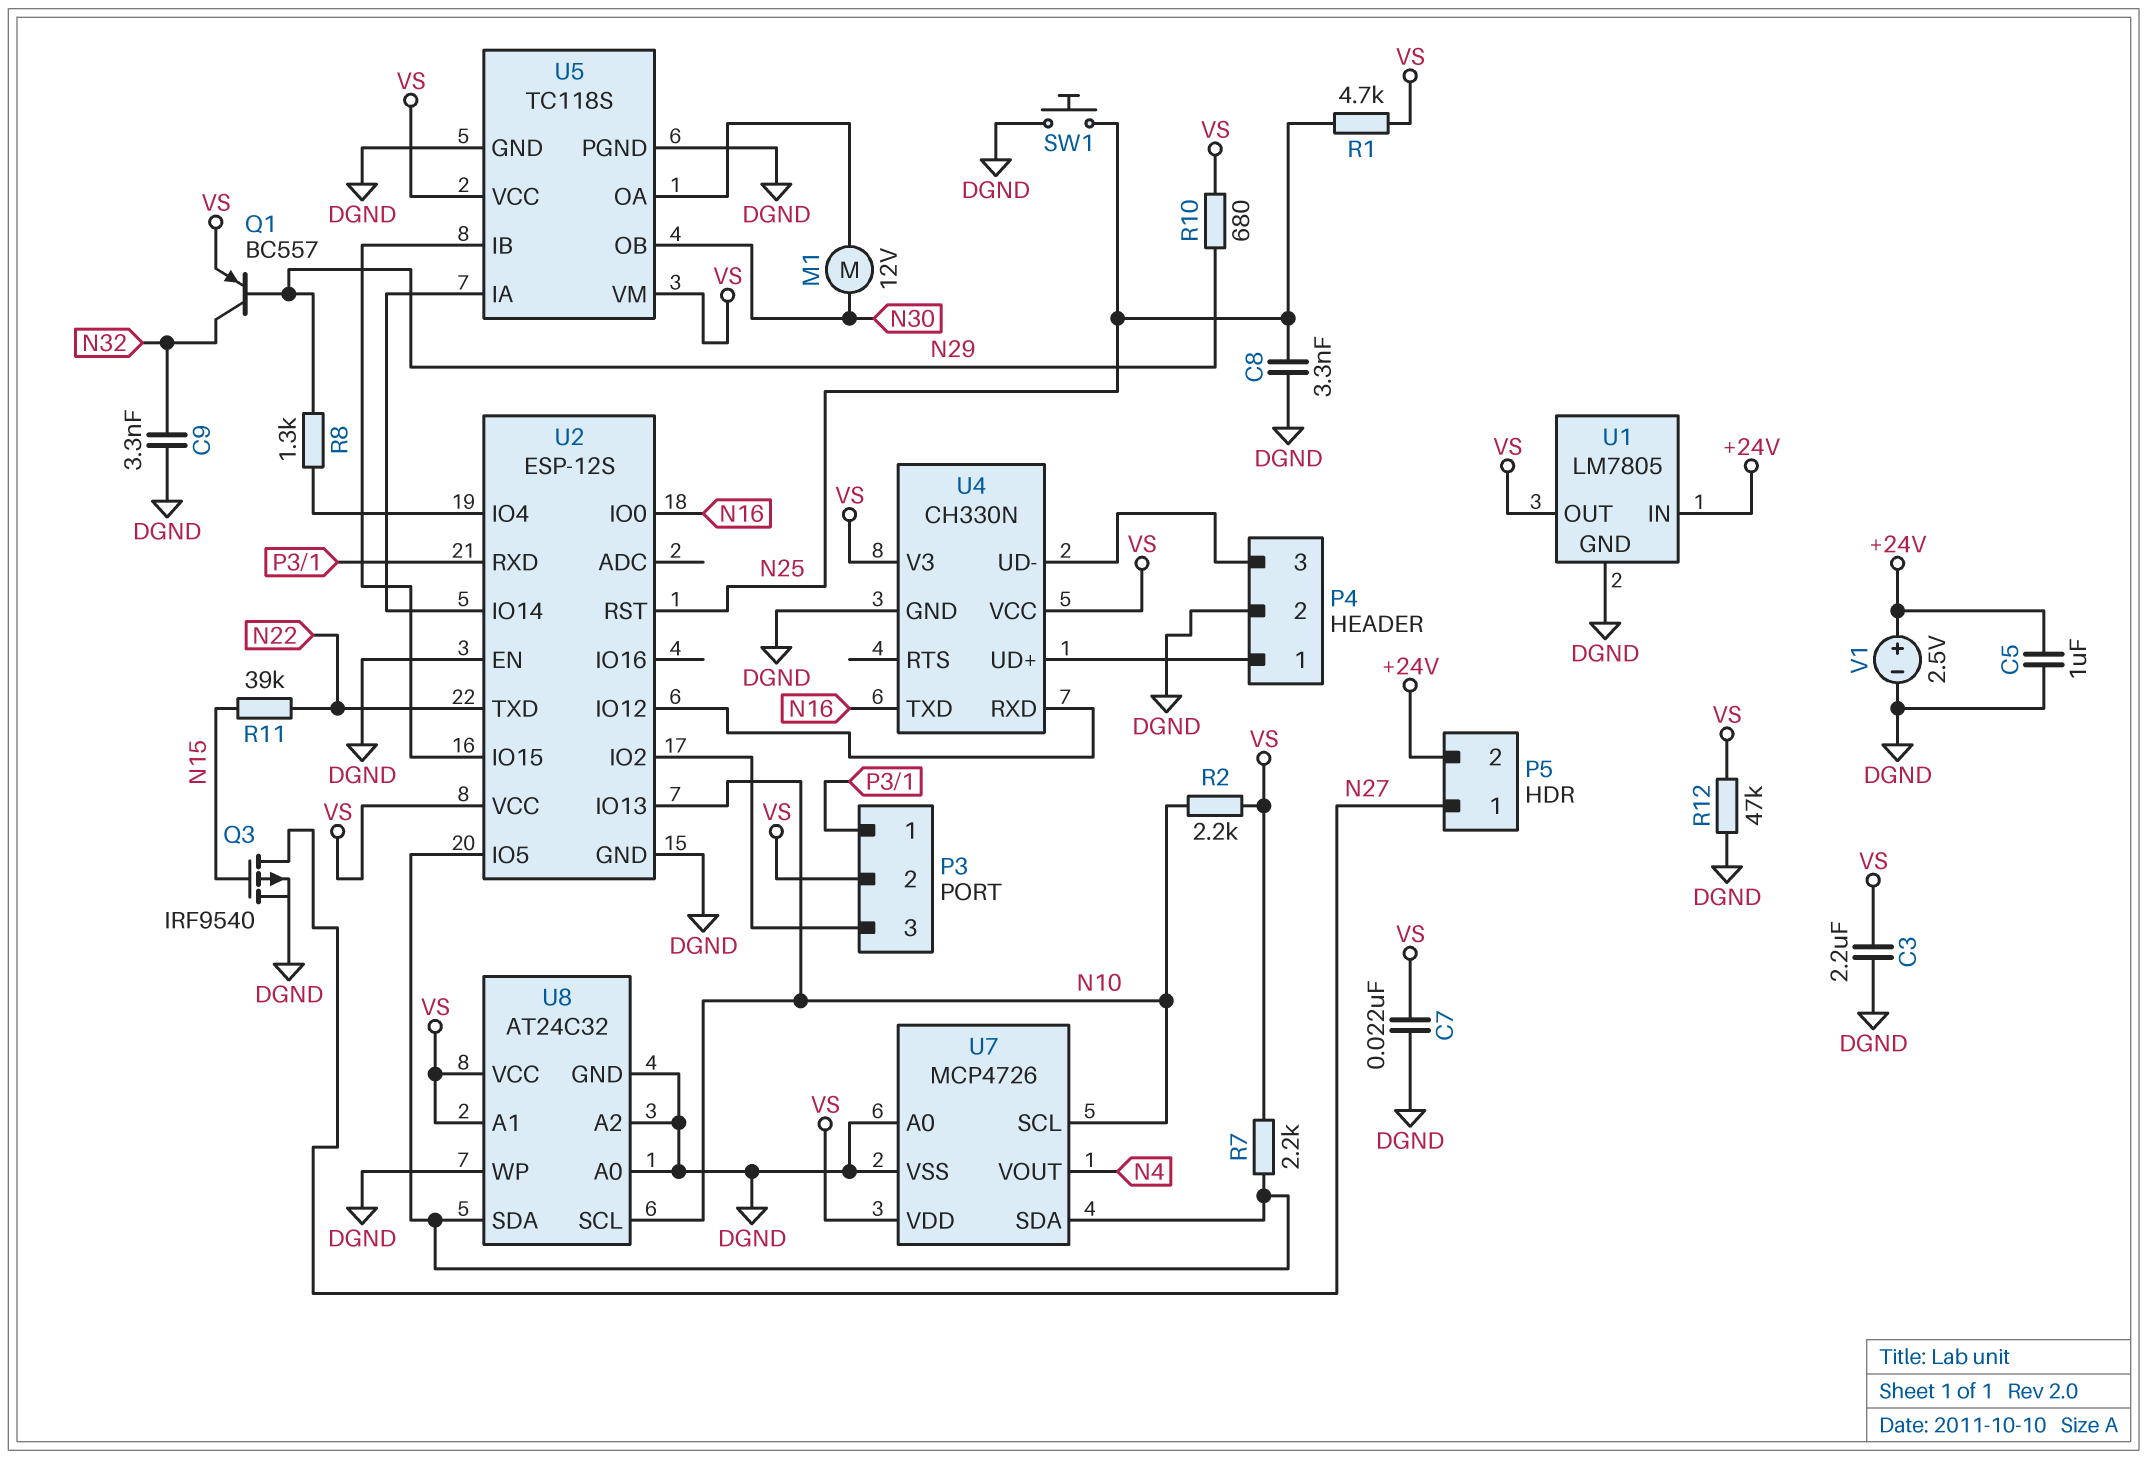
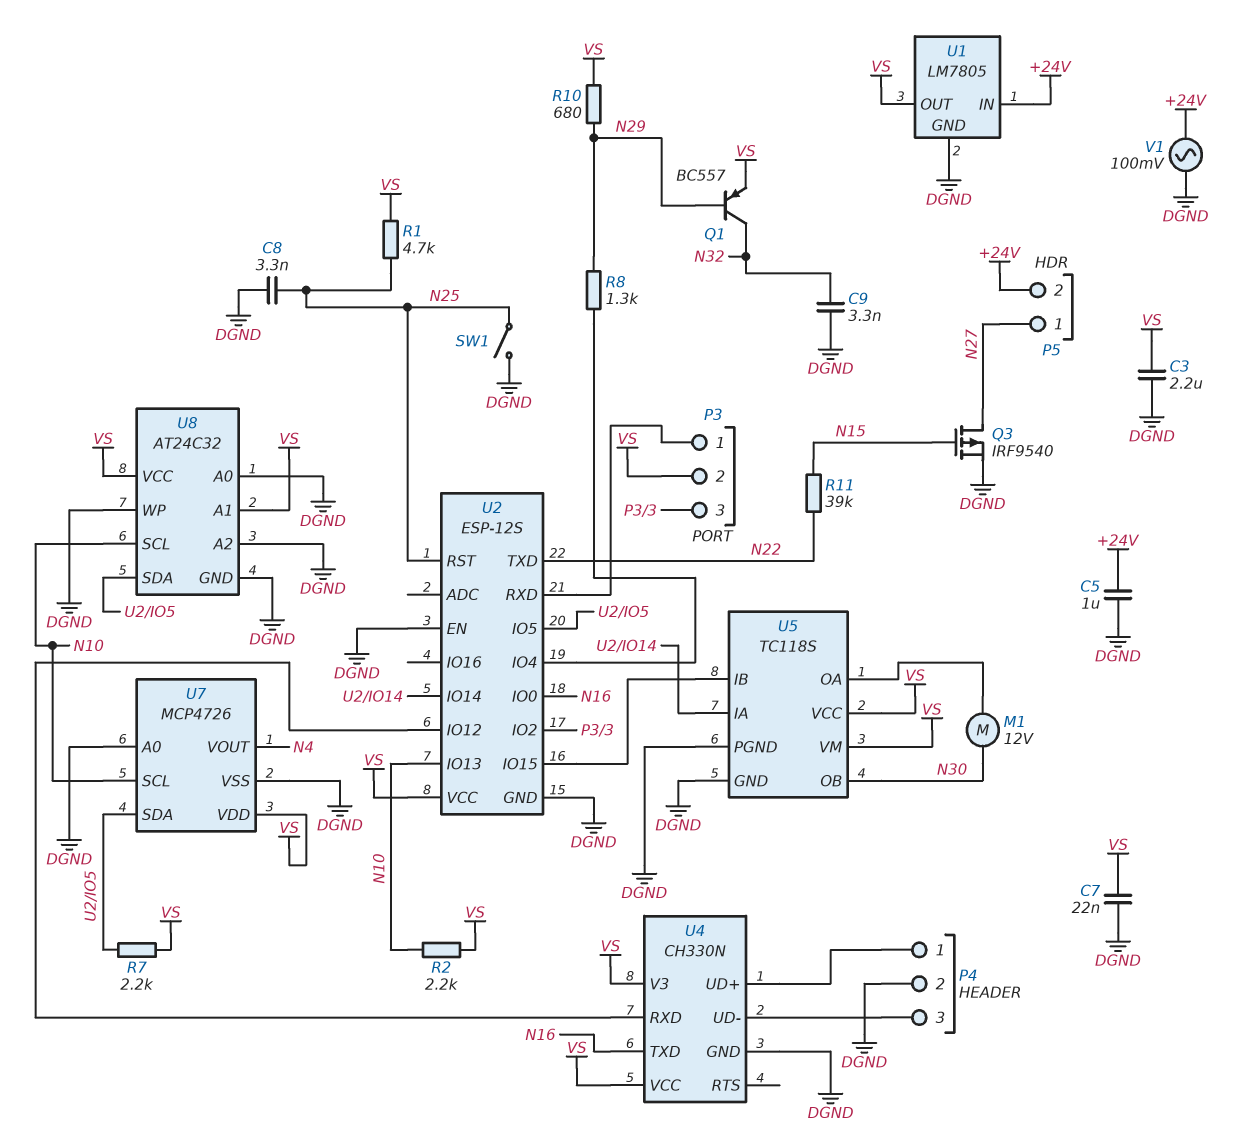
R12: 47k (DGND, VS) -> none
SW1: button (DGND, N25) -> switch (DGND, N25)
V1: 2.5V (plus +24V, minus DGND) -> AC 100mV (+24V, DGND)

